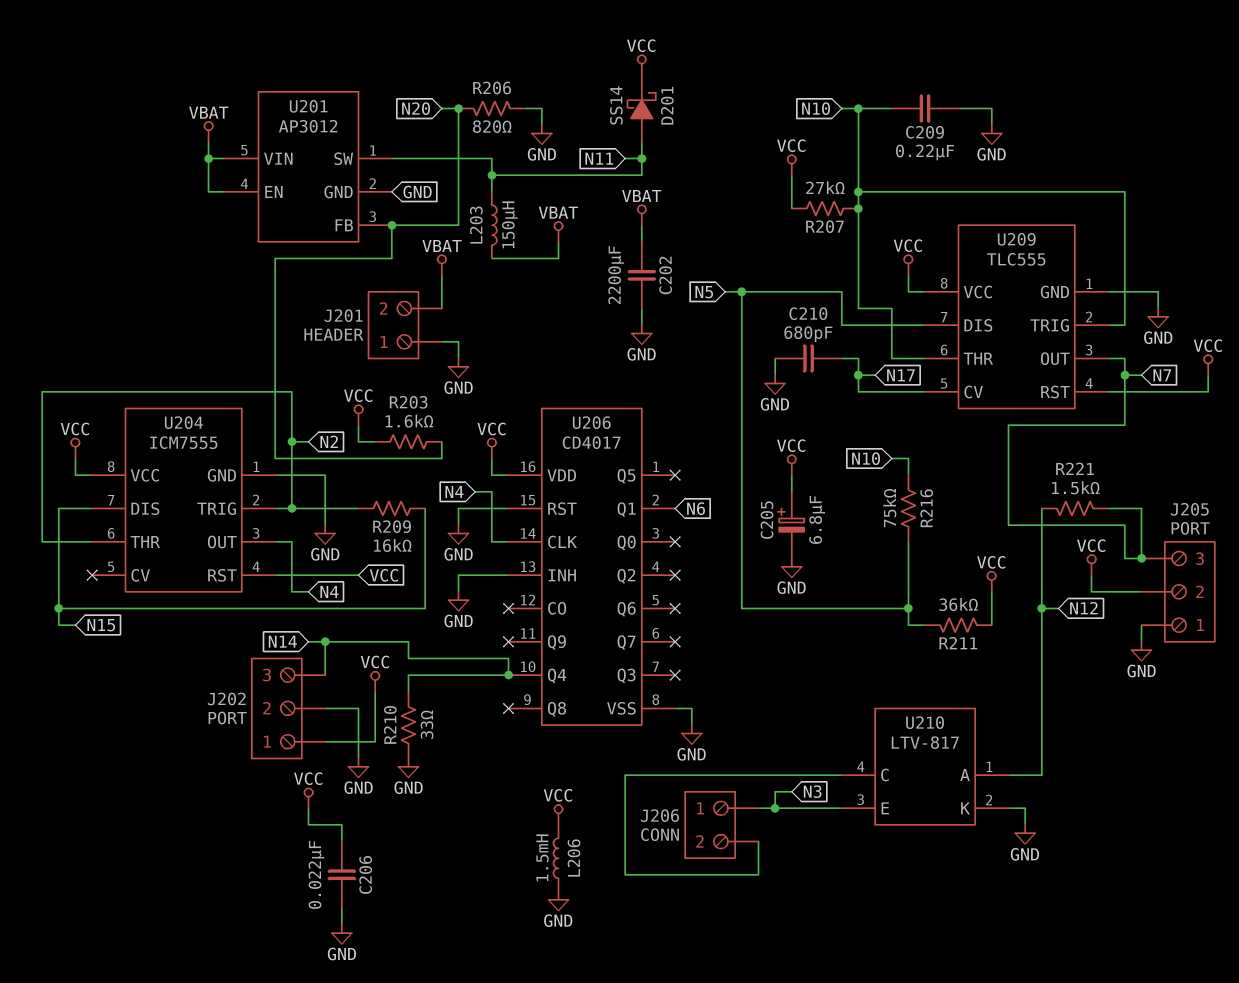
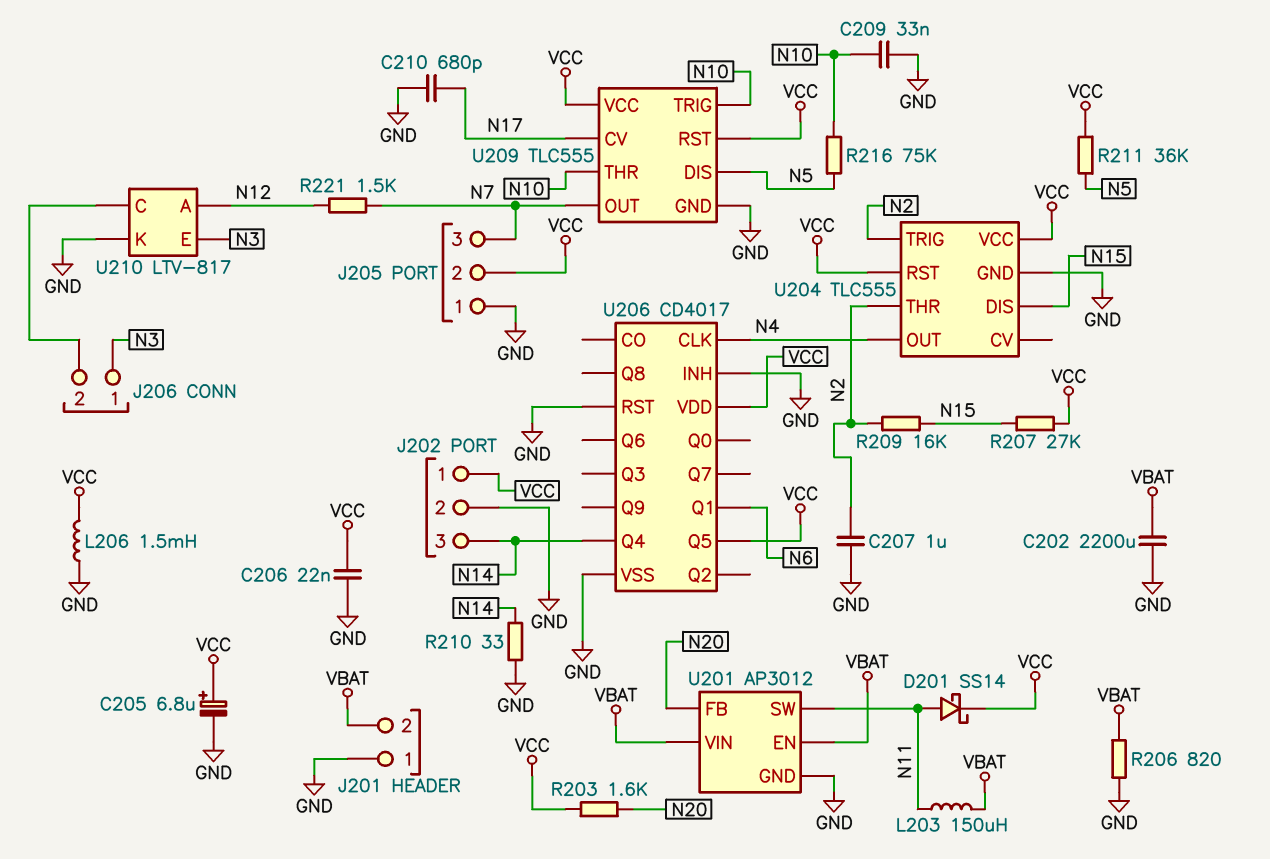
C207: none -> 1uF (GND, N2)
C209: 220nF (GND, N10) -> 33nF (GND, N10)
R206: 820 (GND, N20) -> 820 (GND, VBAT)
R207: 27k (N10, VCC) -> 27k (N15, VCC)
U204: ICM7555 -> TLC555
U206 pin Q5: none -> VCC

